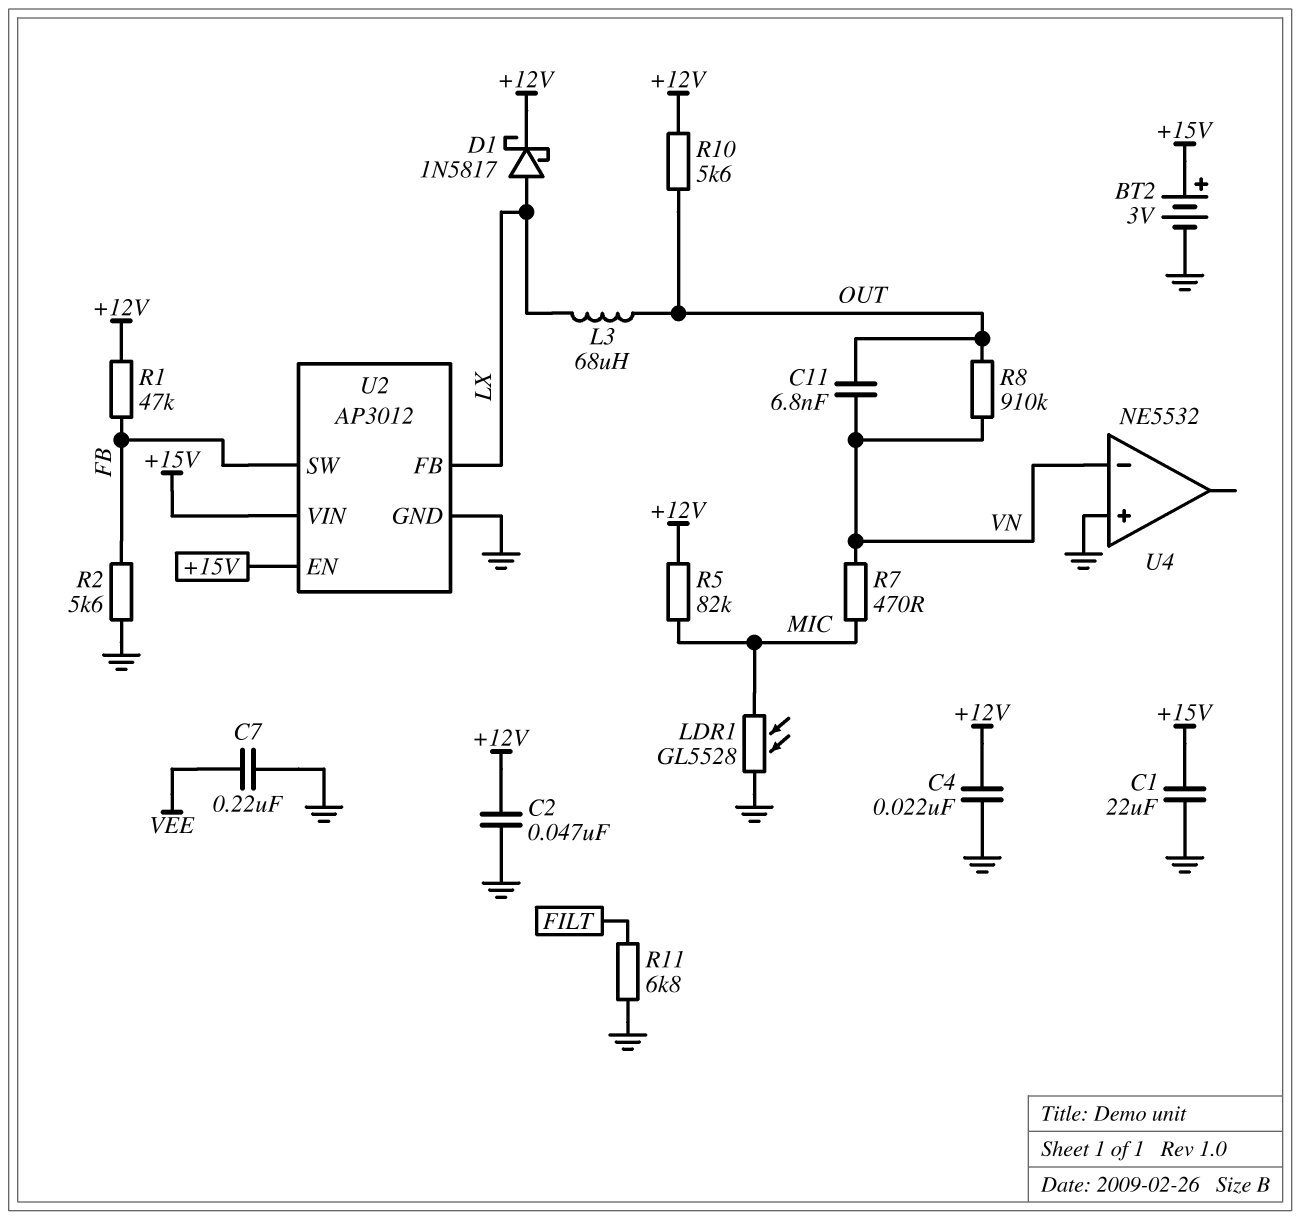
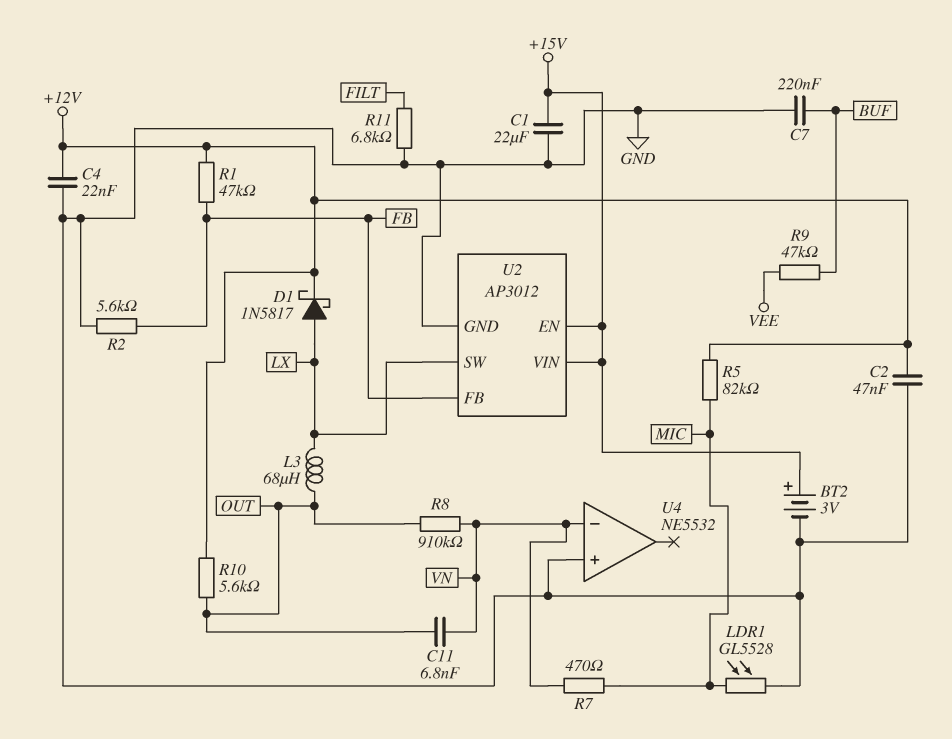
C7: 220nF (GND, VEE) -> 220nF (BUF, GND)
R9: none -> 47k (BUF, VEE)
U2 pin FB: LX -> FB
U2 pin SW: FB -> LX

